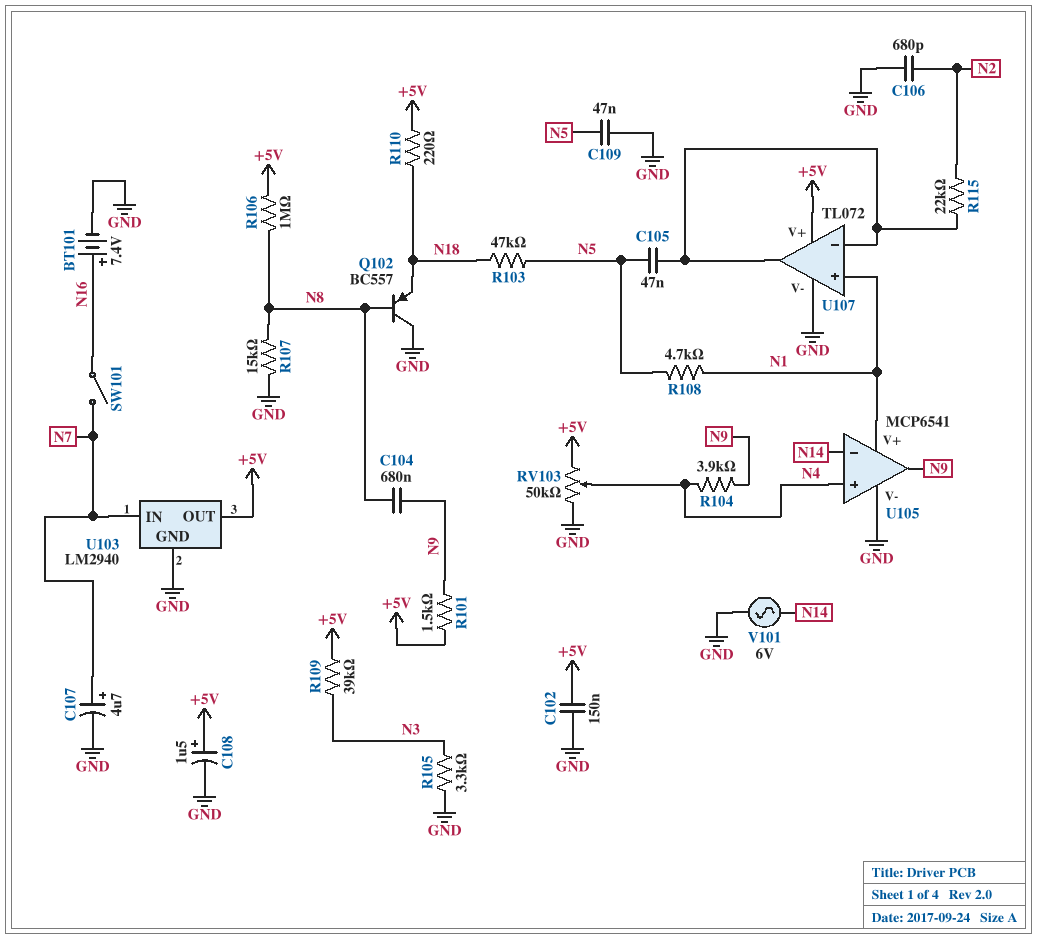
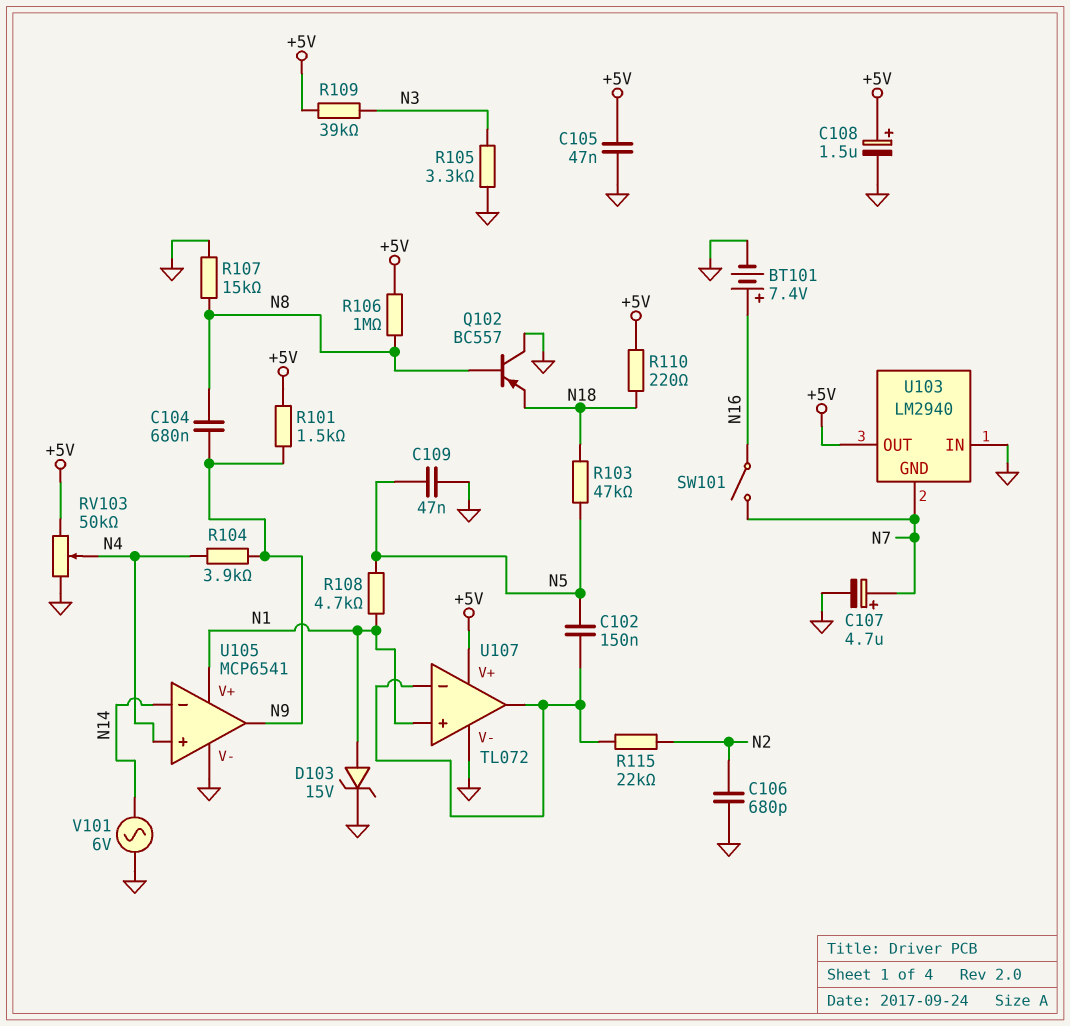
C102: 150nF (+5V, GND) -> 150nF (N5, U107/in-)
C105: 47nF (N5, U107/in-) -> 47nF (+5V, GND)
D103: none -> zener 15V (A N1, K GND)
U103 pin GND: GND -> N7
U103 pin IN: N7 -> GND

